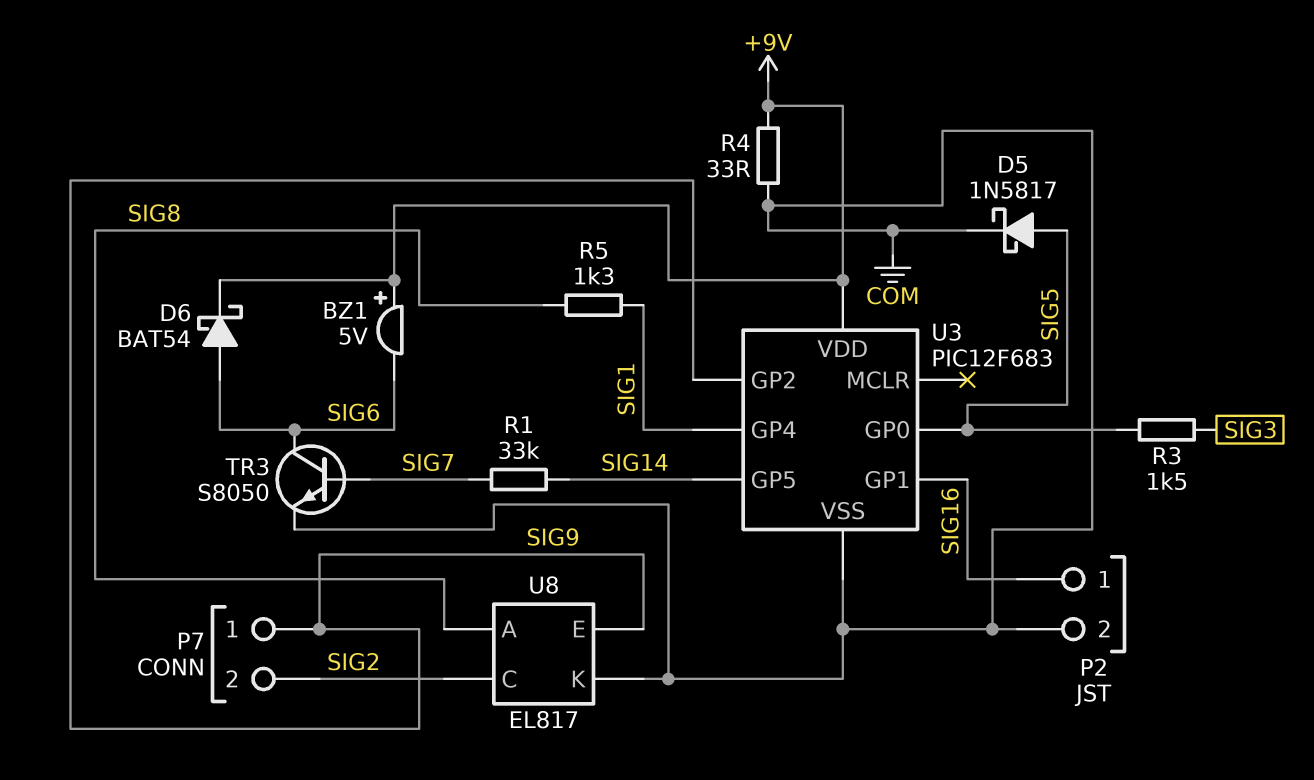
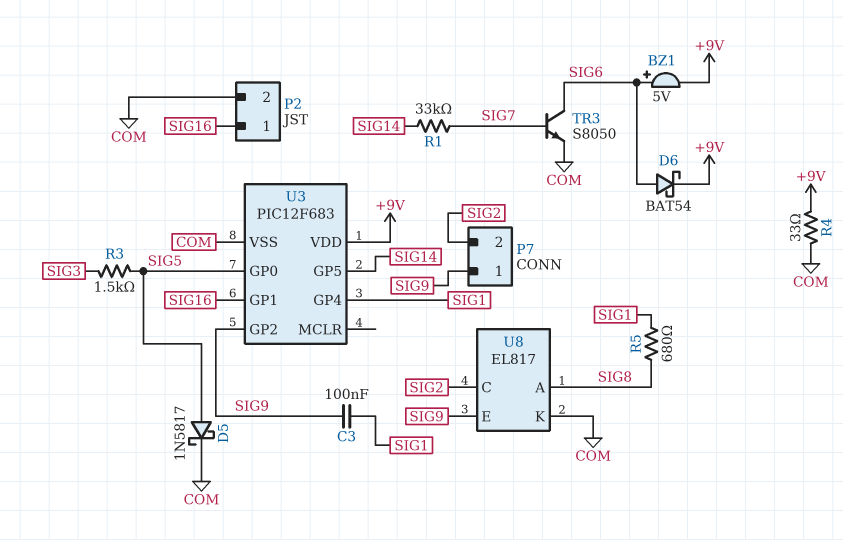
BZ1: buzzer 5V (plus +9V, minus SIG6) -> buzzer 5V (plus SIG6, minus +9V)
C3: none -> 100nF (SIG1, SIG9)
R5: 1.3k (SIG1, SIG8) -> 680 (SIG1, SIG8)

